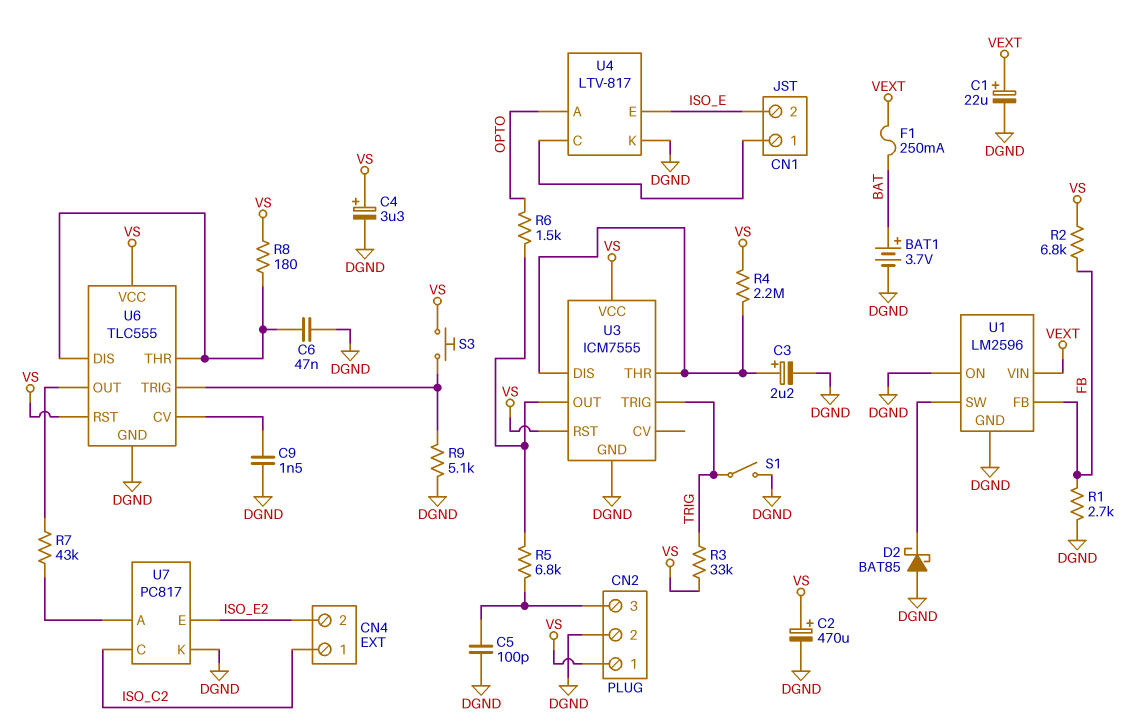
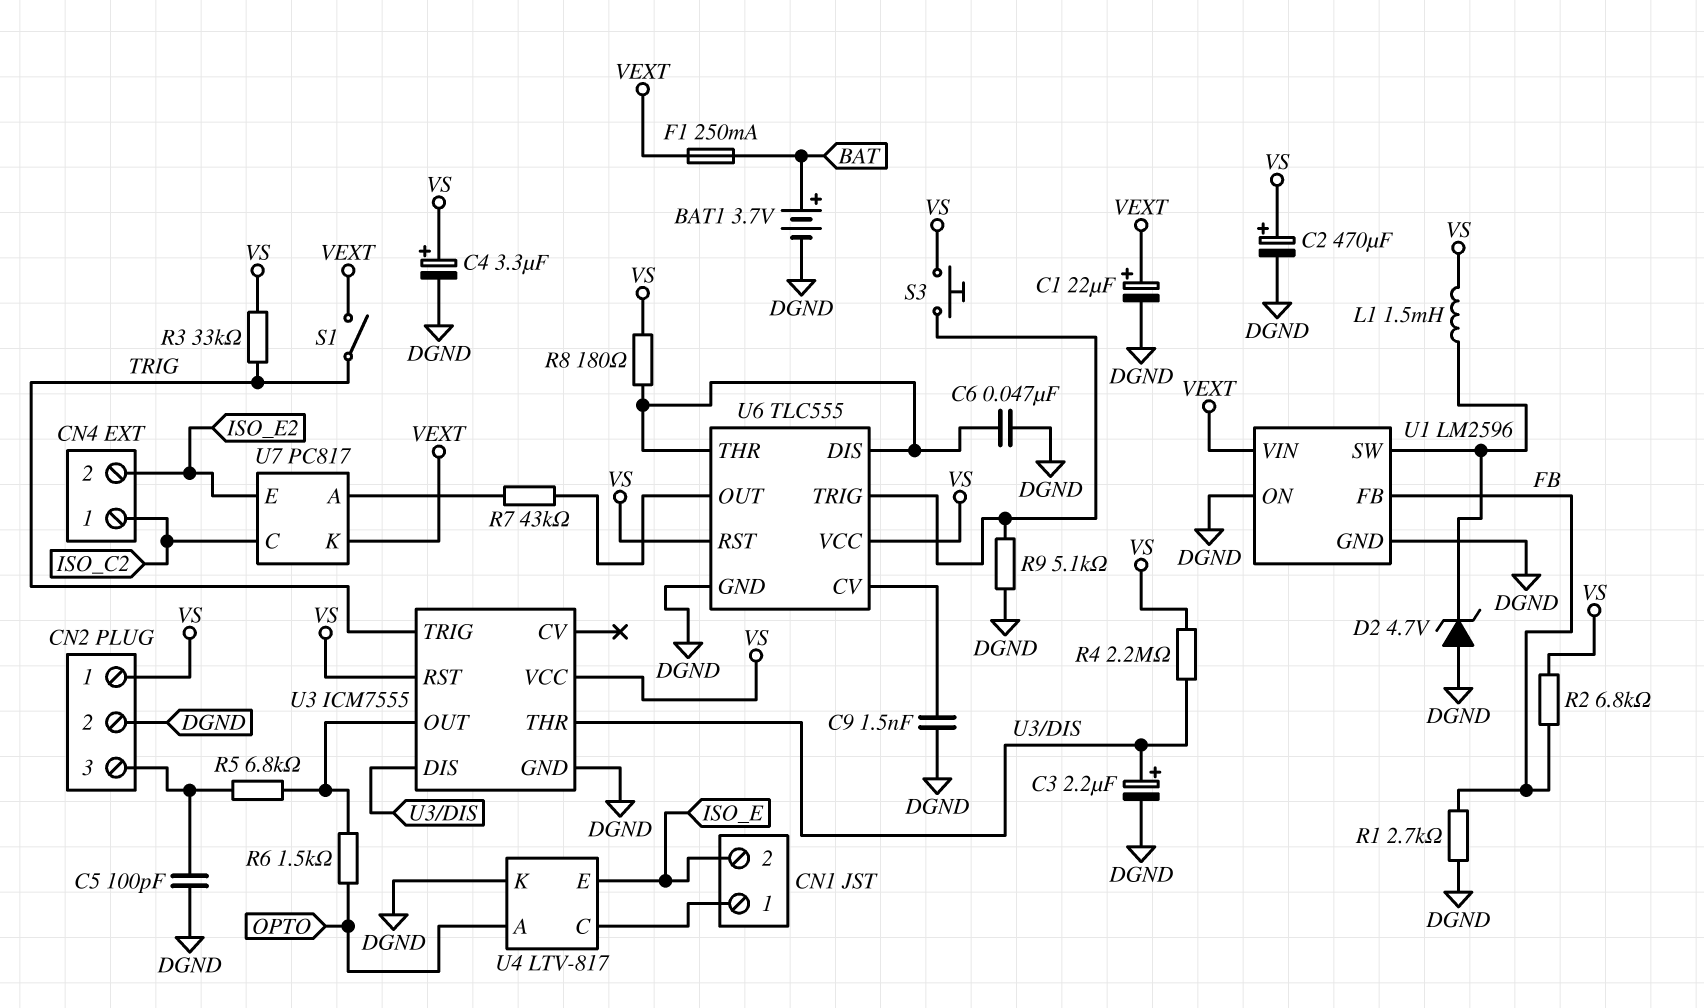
D2: schottky BAT85 (A DGND, K U1/SW) -> zener 4.7V (A DGND, K U1/SW)
L1: none -> 1.5mH (U1/SW, VS)
S1: switch (DGND, TRIG) -> switch (TRIG, VEXT)
U7 pin K: DGND -> VEXT

